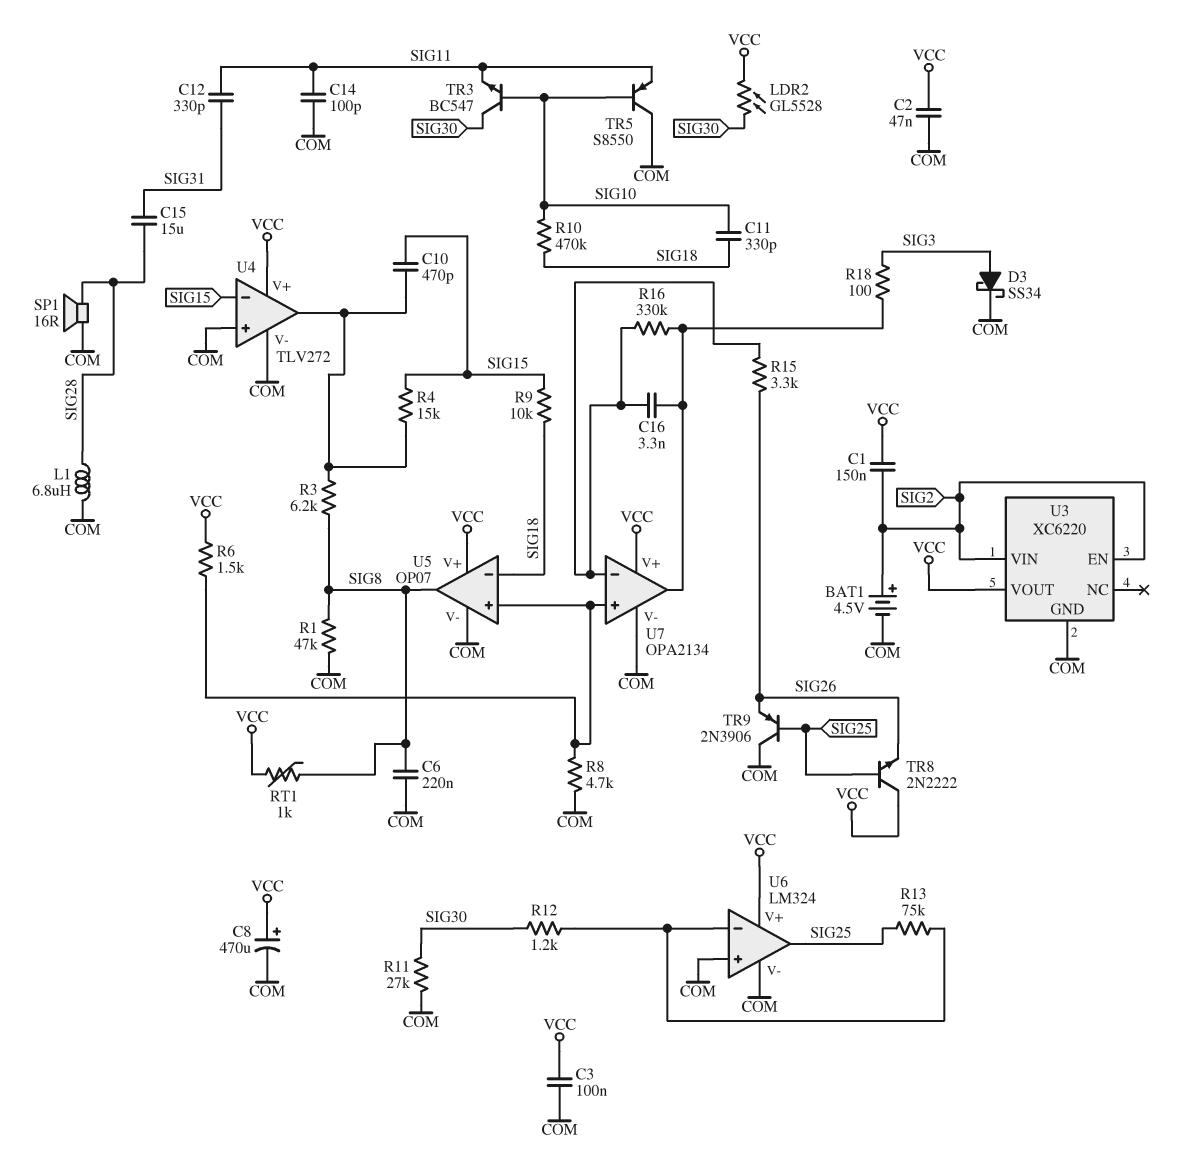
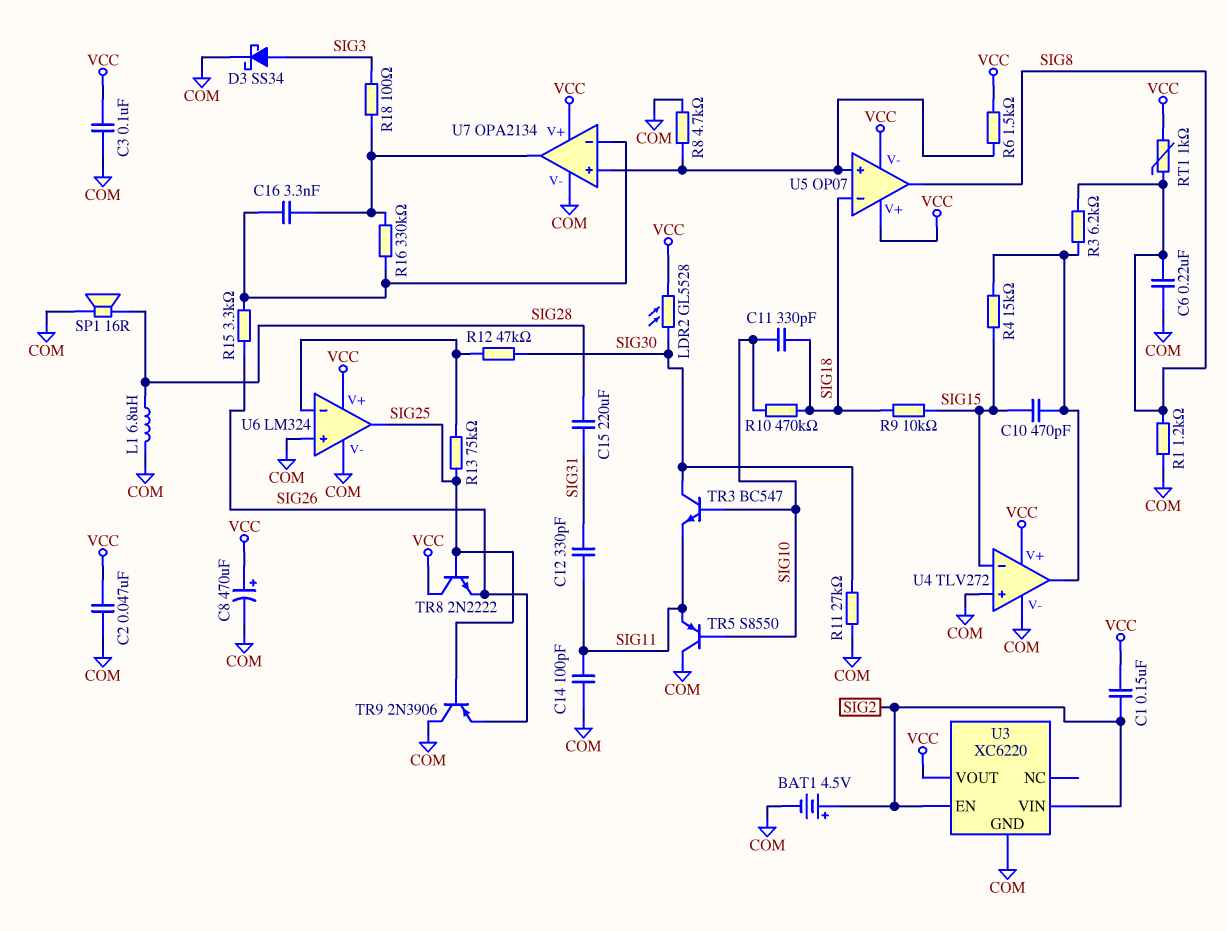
C15: 15uF (SIG28, SIG31) -> 220uF (SIG28, SIG31)
R1: 47k (COM, SIG8) -> 1.2k (COM, SIG8)
R12: 1.2k (SIG30, U6/in-) -> 47k (SIG30, U6/in-)
U5 pin V-: COM -> VCC

